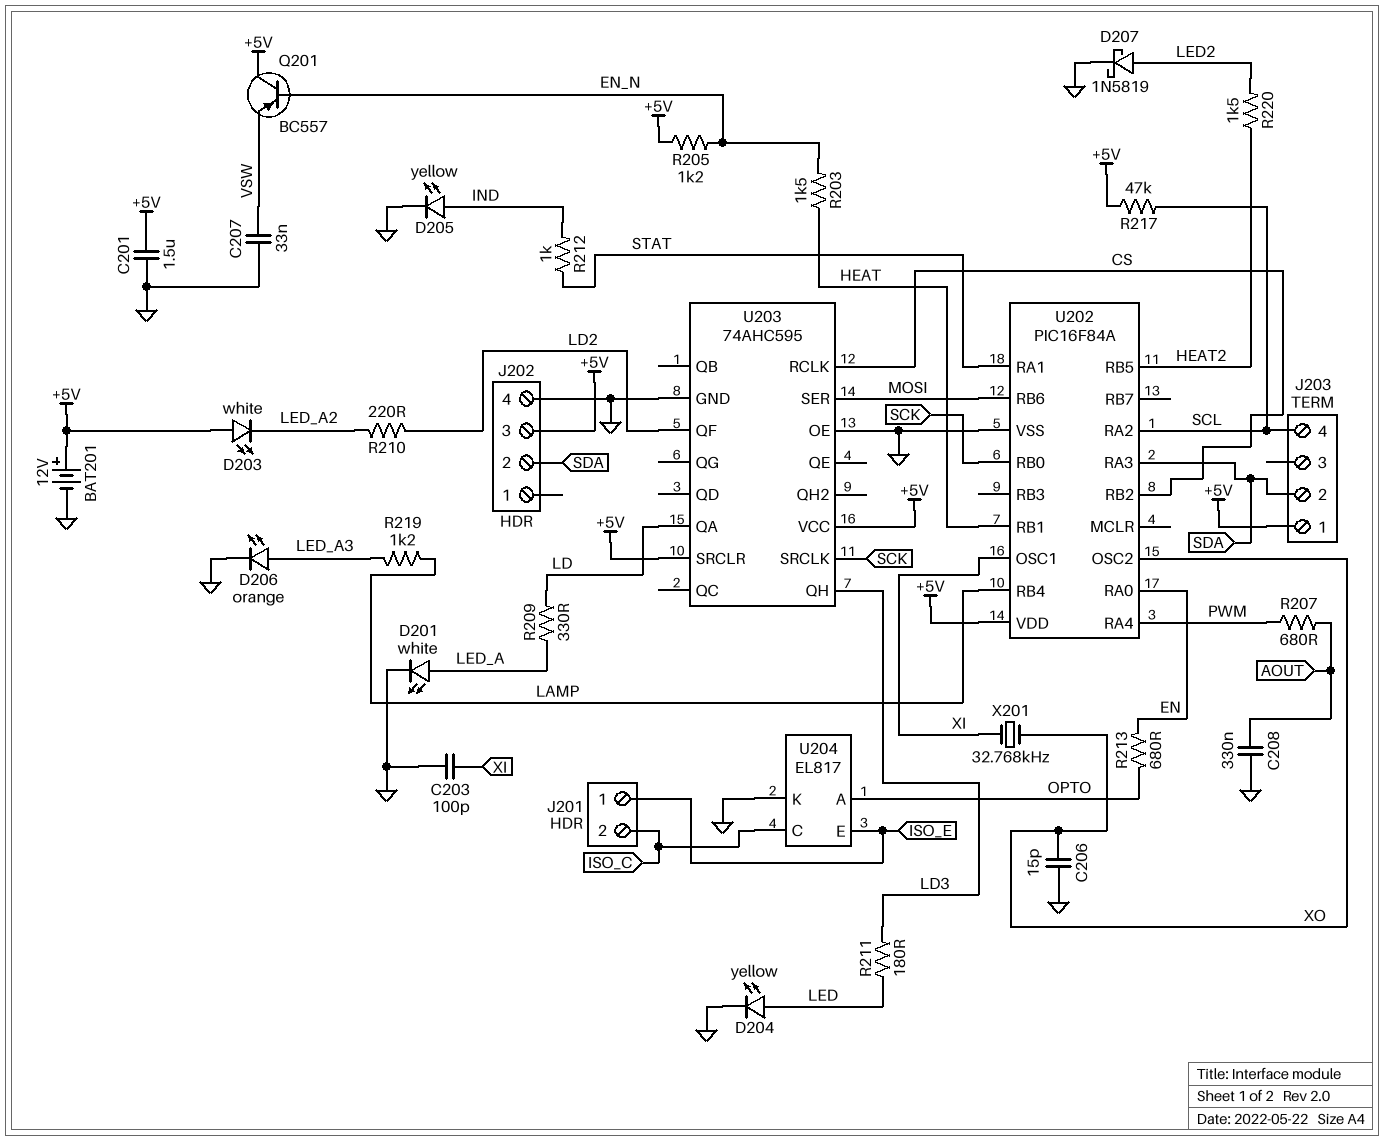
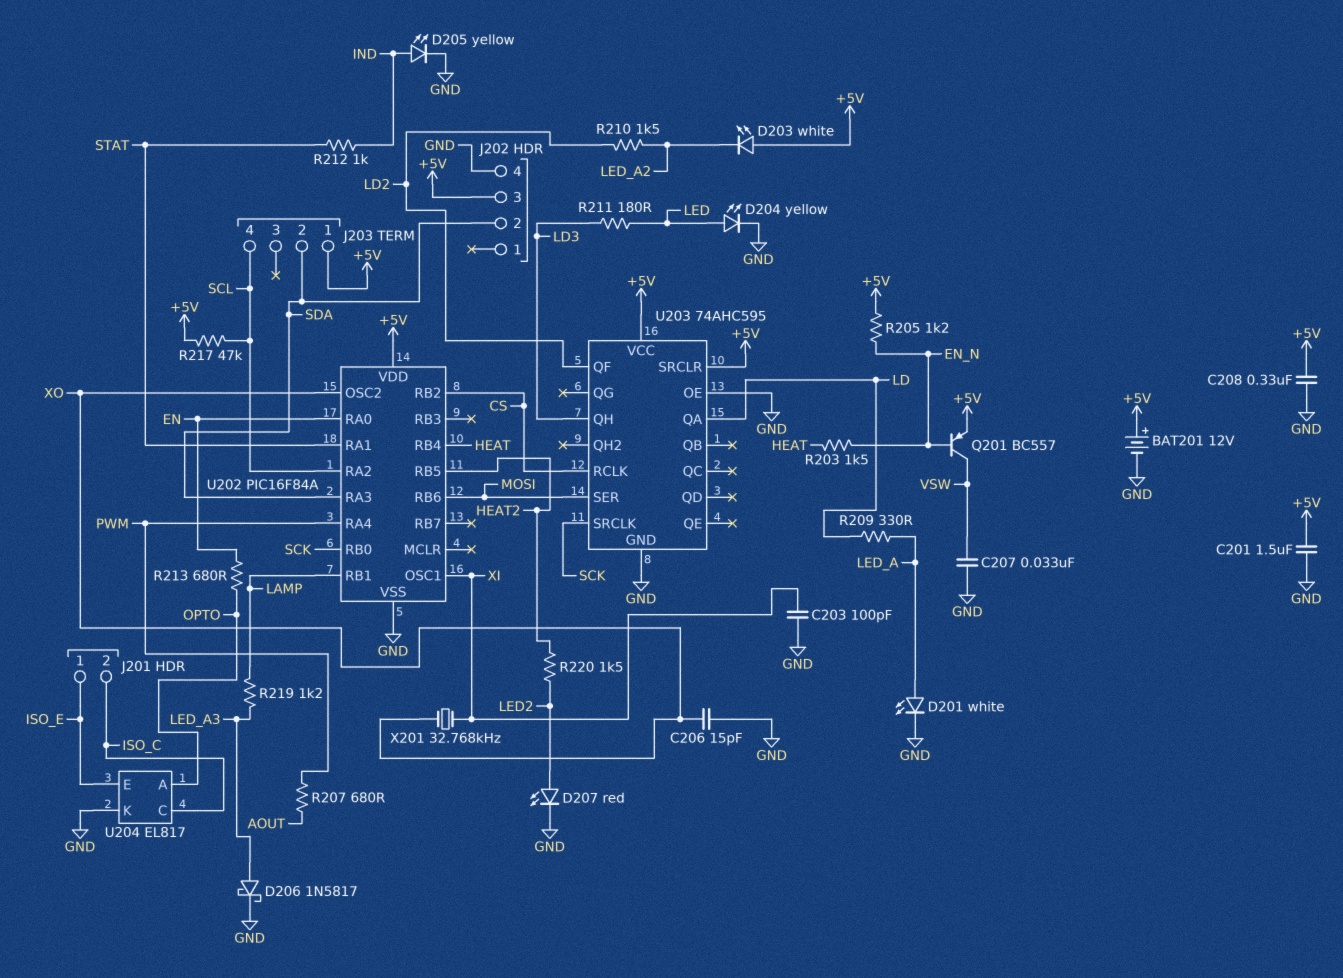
C208: 330nF (AOUT, GND) -> 330nF (+5V, GND)
D206: LED orange (A LED_A3, K GND) -> schottky 1N5817 (A LED_A3, K GND)
D207: schottky 1N5819 (A LED2, K GND) -> LED red (A LED2, K GND)
Q201: PNP BC557 (B EN_N, C +5V, E VSW) -> PNP BC557 (B EN_N, C VSW, E +5V)
R210: 220 (LD2, LED_A2) -> 1.5k (LD2, LED_A2)
U202 pin RB1: HEAT -> LAMP
U202 pin RB4: LAMP -> HEAT

